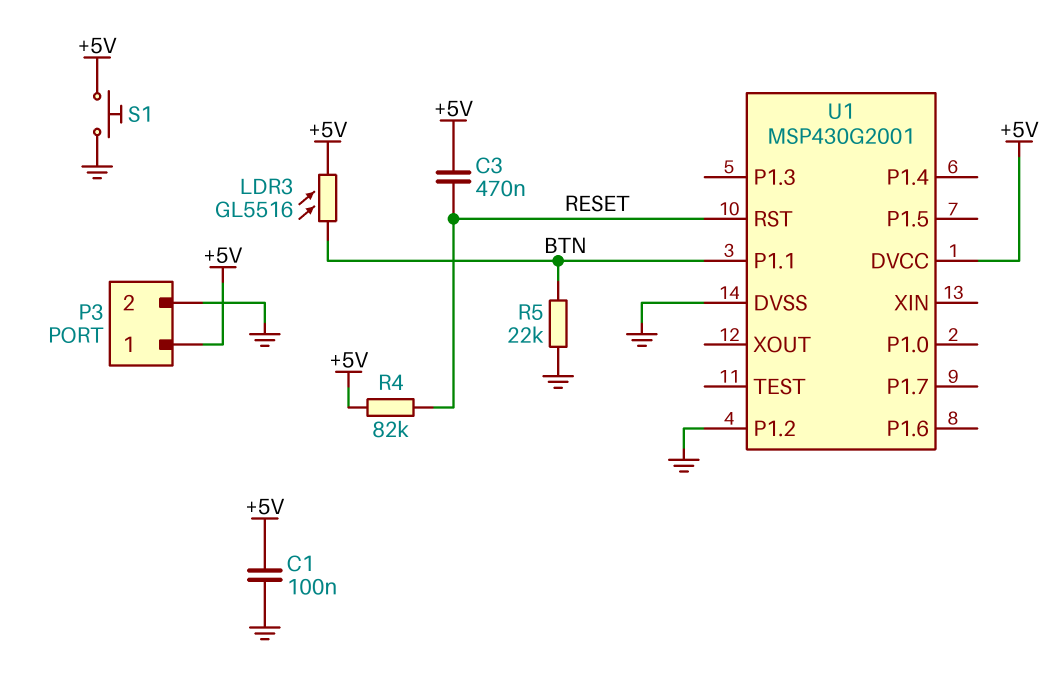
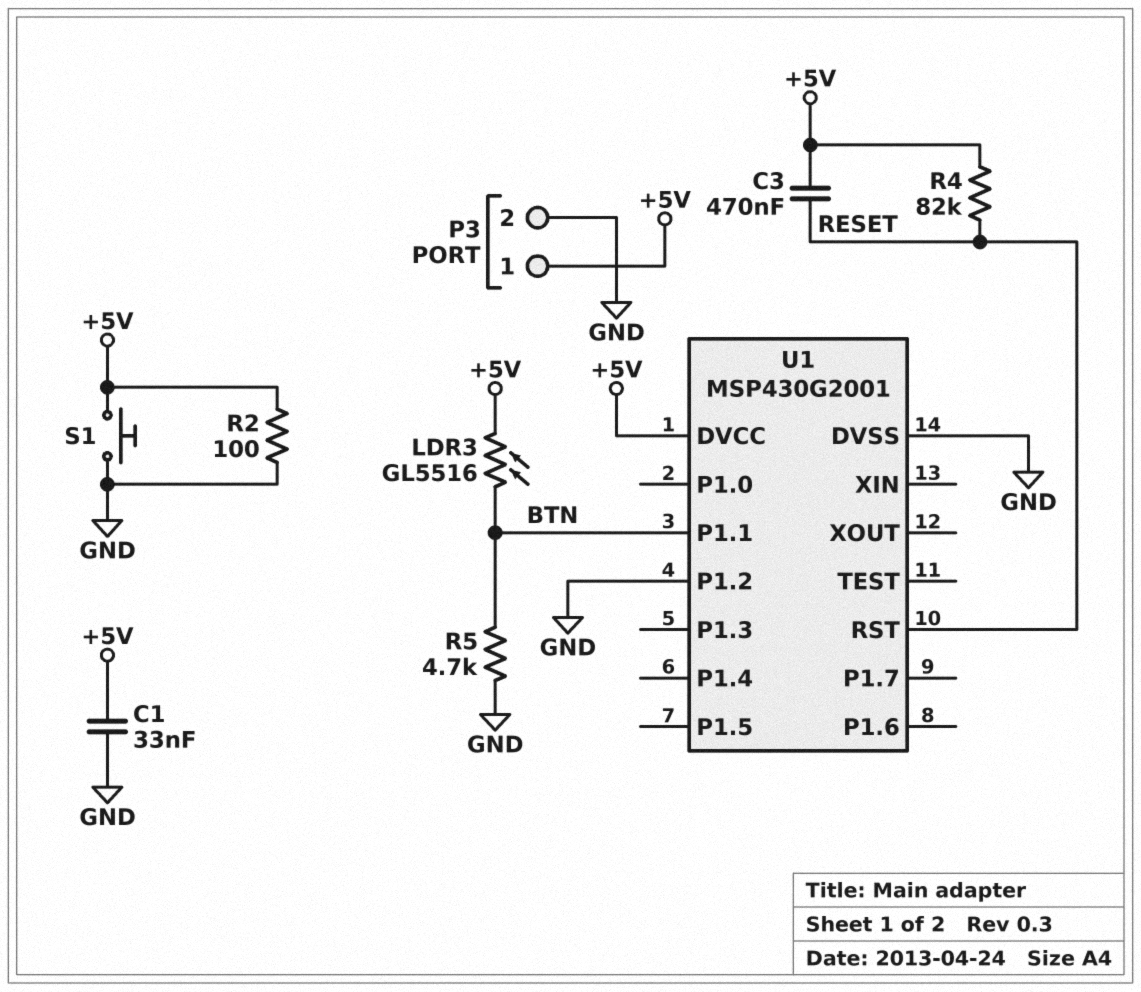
C1: 100nF (+5V, GND) -> 33nF (+5V, GND)
R2: none -> 100 (+5V, GND)
R5: 22k (BTN, GND) -> 4.7k (BTN, GND)

